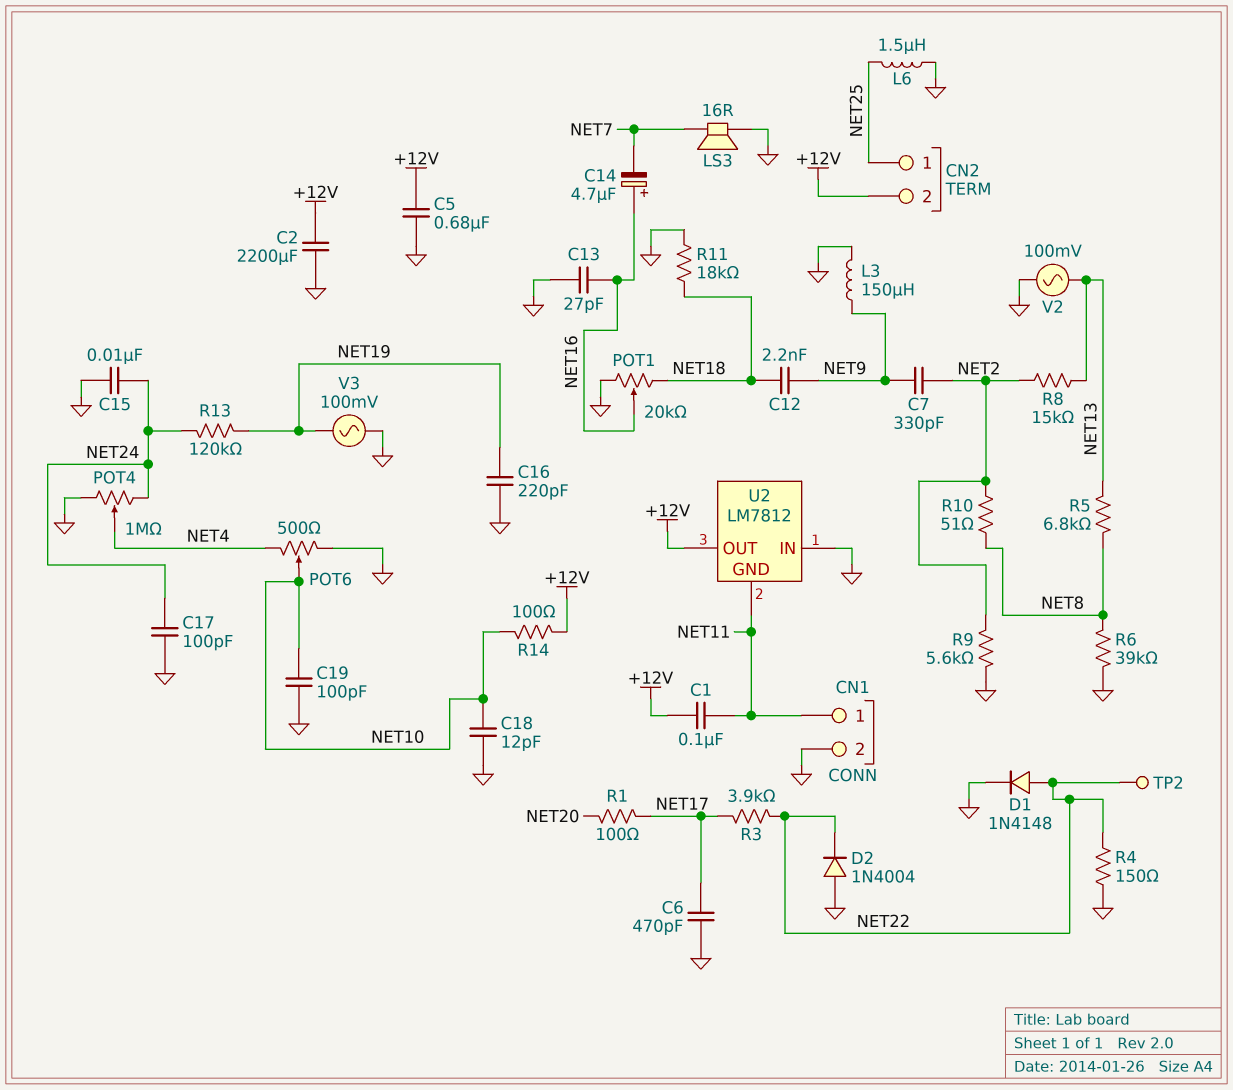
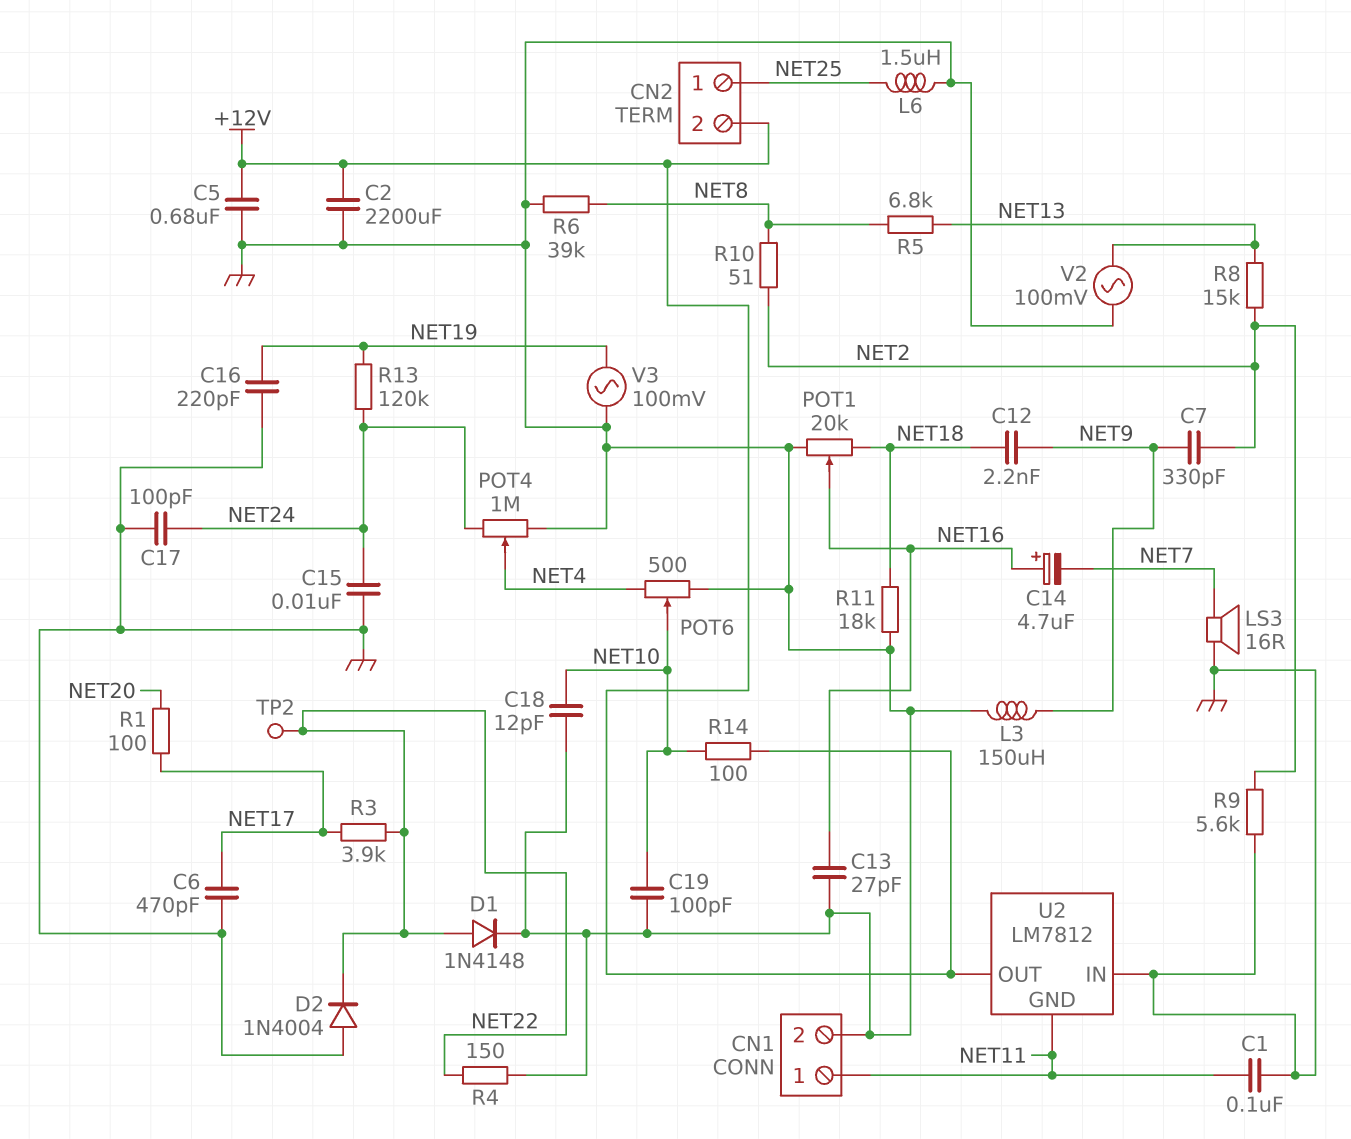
C1: 100nF (+12V, NET11) -> 100nF (GND, NET11)

